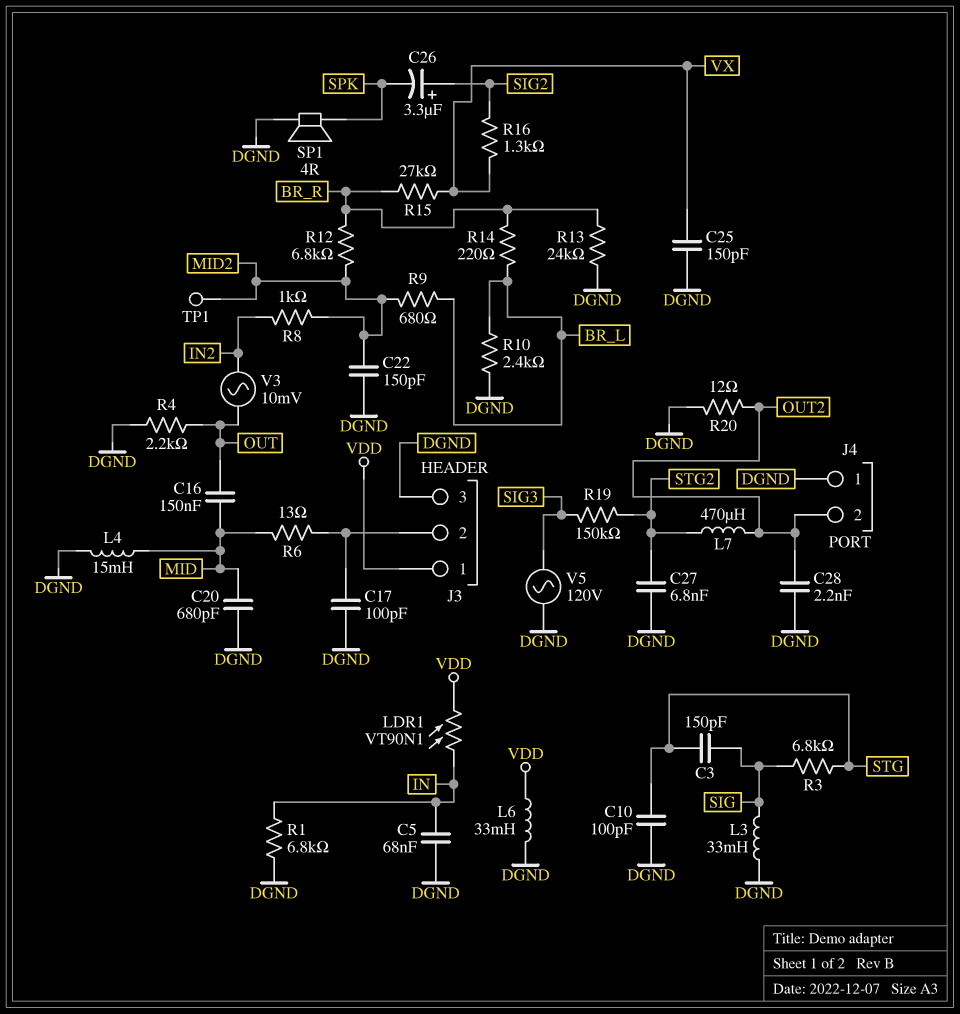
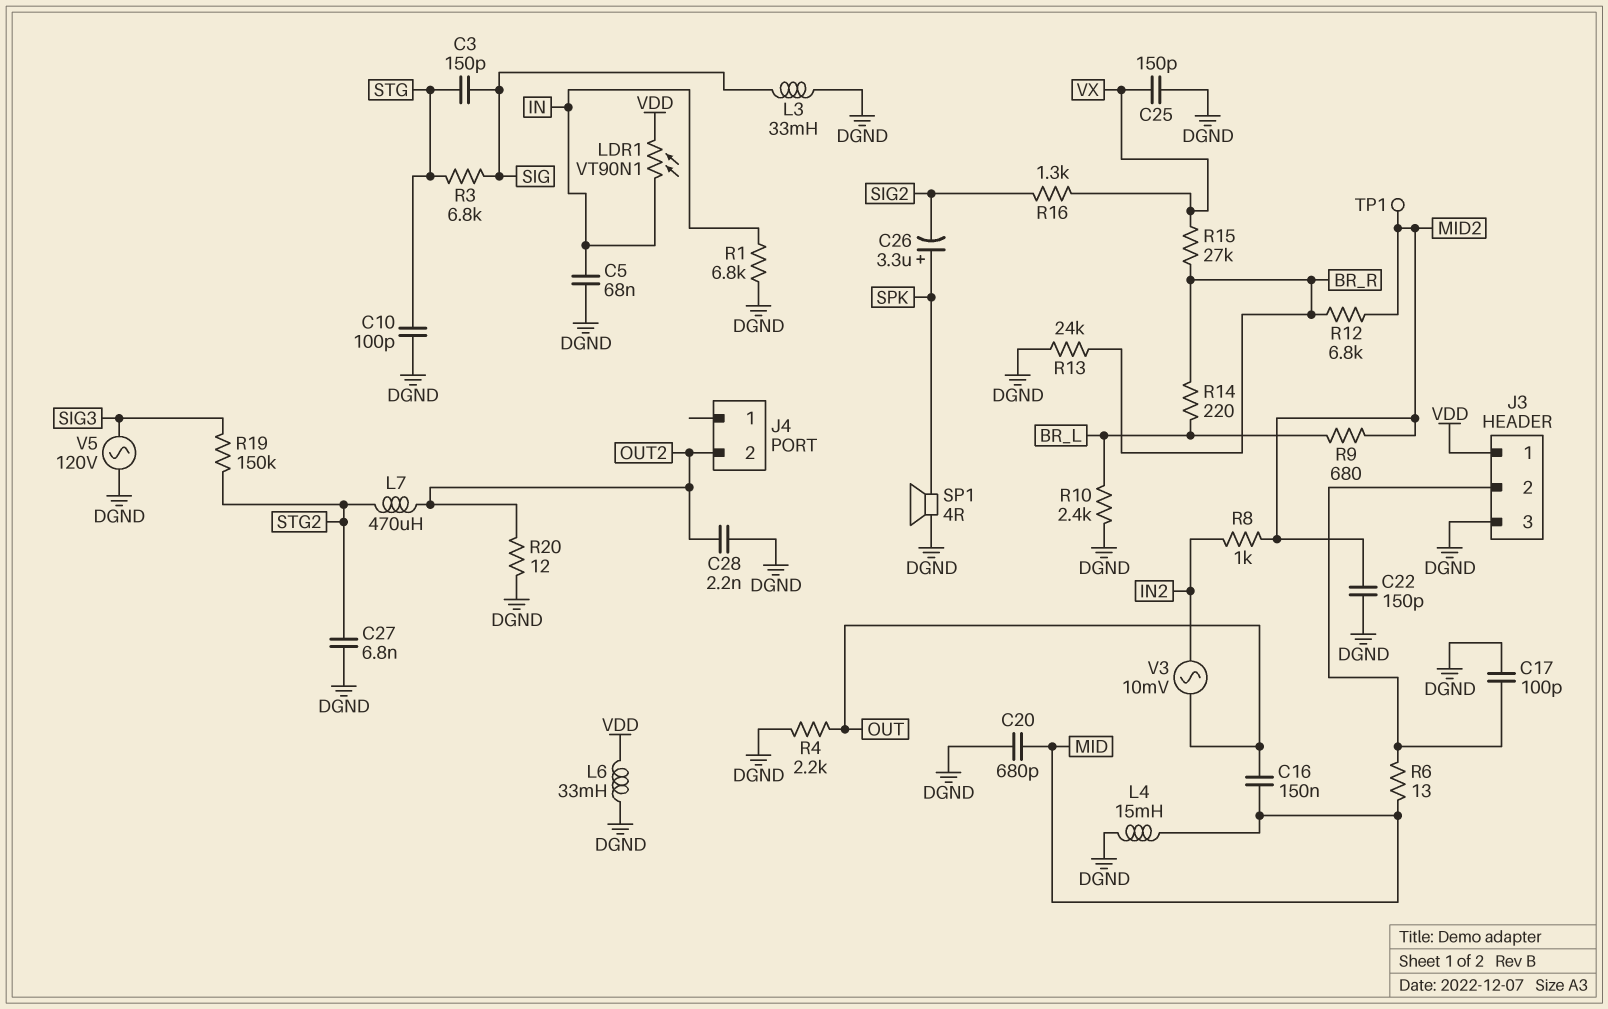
C26: 3.3uF (plus SIG2, minus SPK) -> 3.3uF (plus SPK, minus SIG2)
J4 pin 1: DGND -> none

